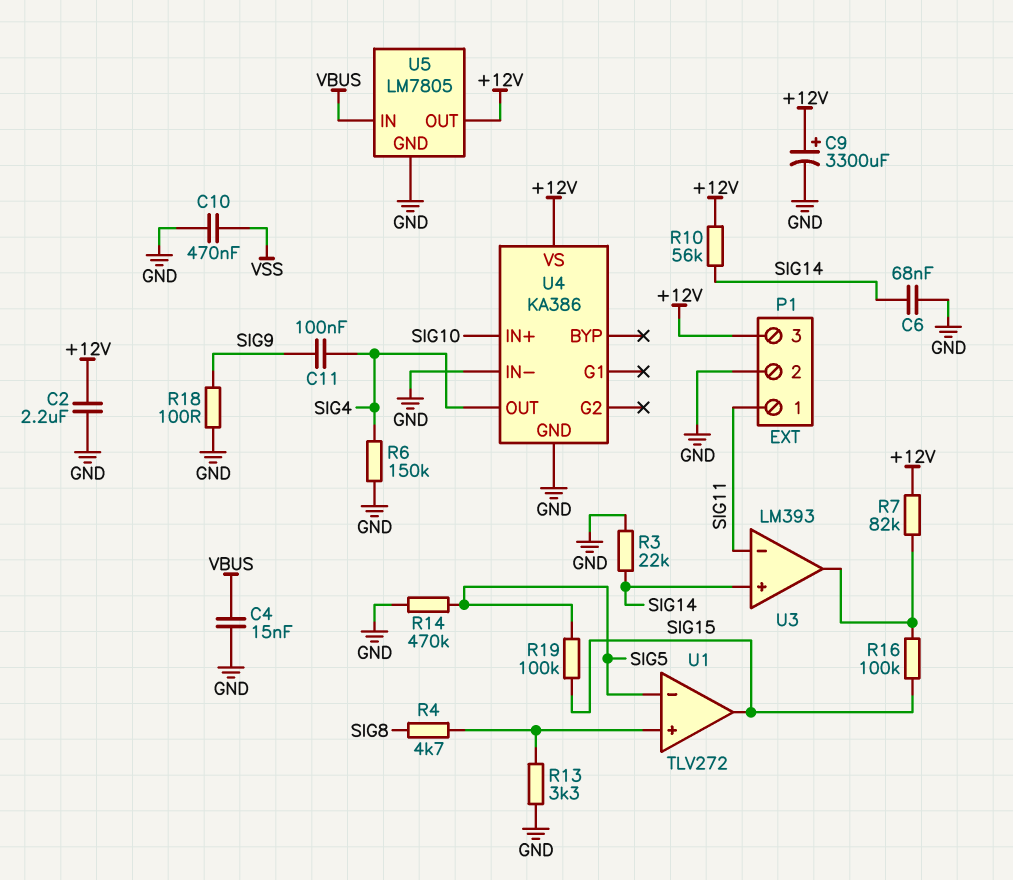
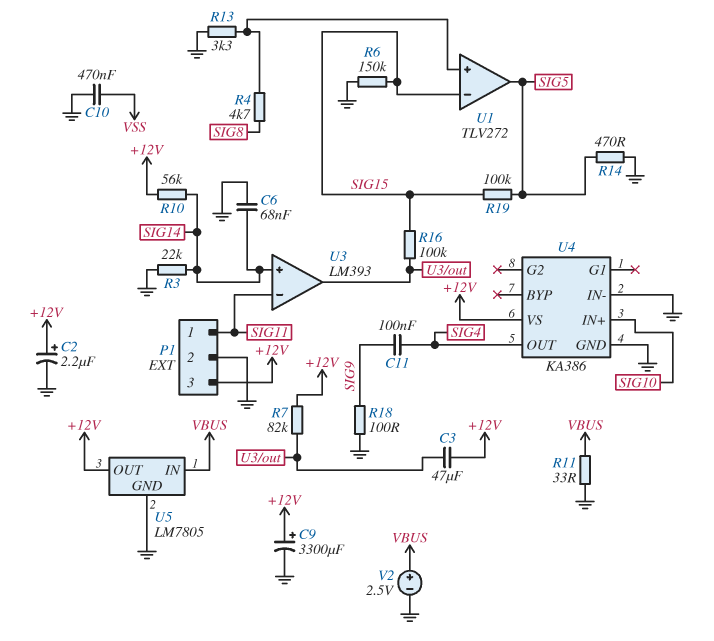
C2: 2.2uF (+12V, GND) -> 2.2uF (plus +12V, minus GND)
C3: none -> 47uF (+12V, U3/out)
C4: 15nF (GND, VBUS) -> none
R6: 150k (GND, SIG4) -> 150k (GND, SIG15)
R11: none -> 33 (GND, VBUS)
R14: 470k (GND, SIG5) -> 470 (GND, SIG5)
U1 pin in-: SIG5 -> SIG15
U1 pin out: SIG15 -> SIG5
V2: none -> 2.5V (plus VBUS, minus GND)

